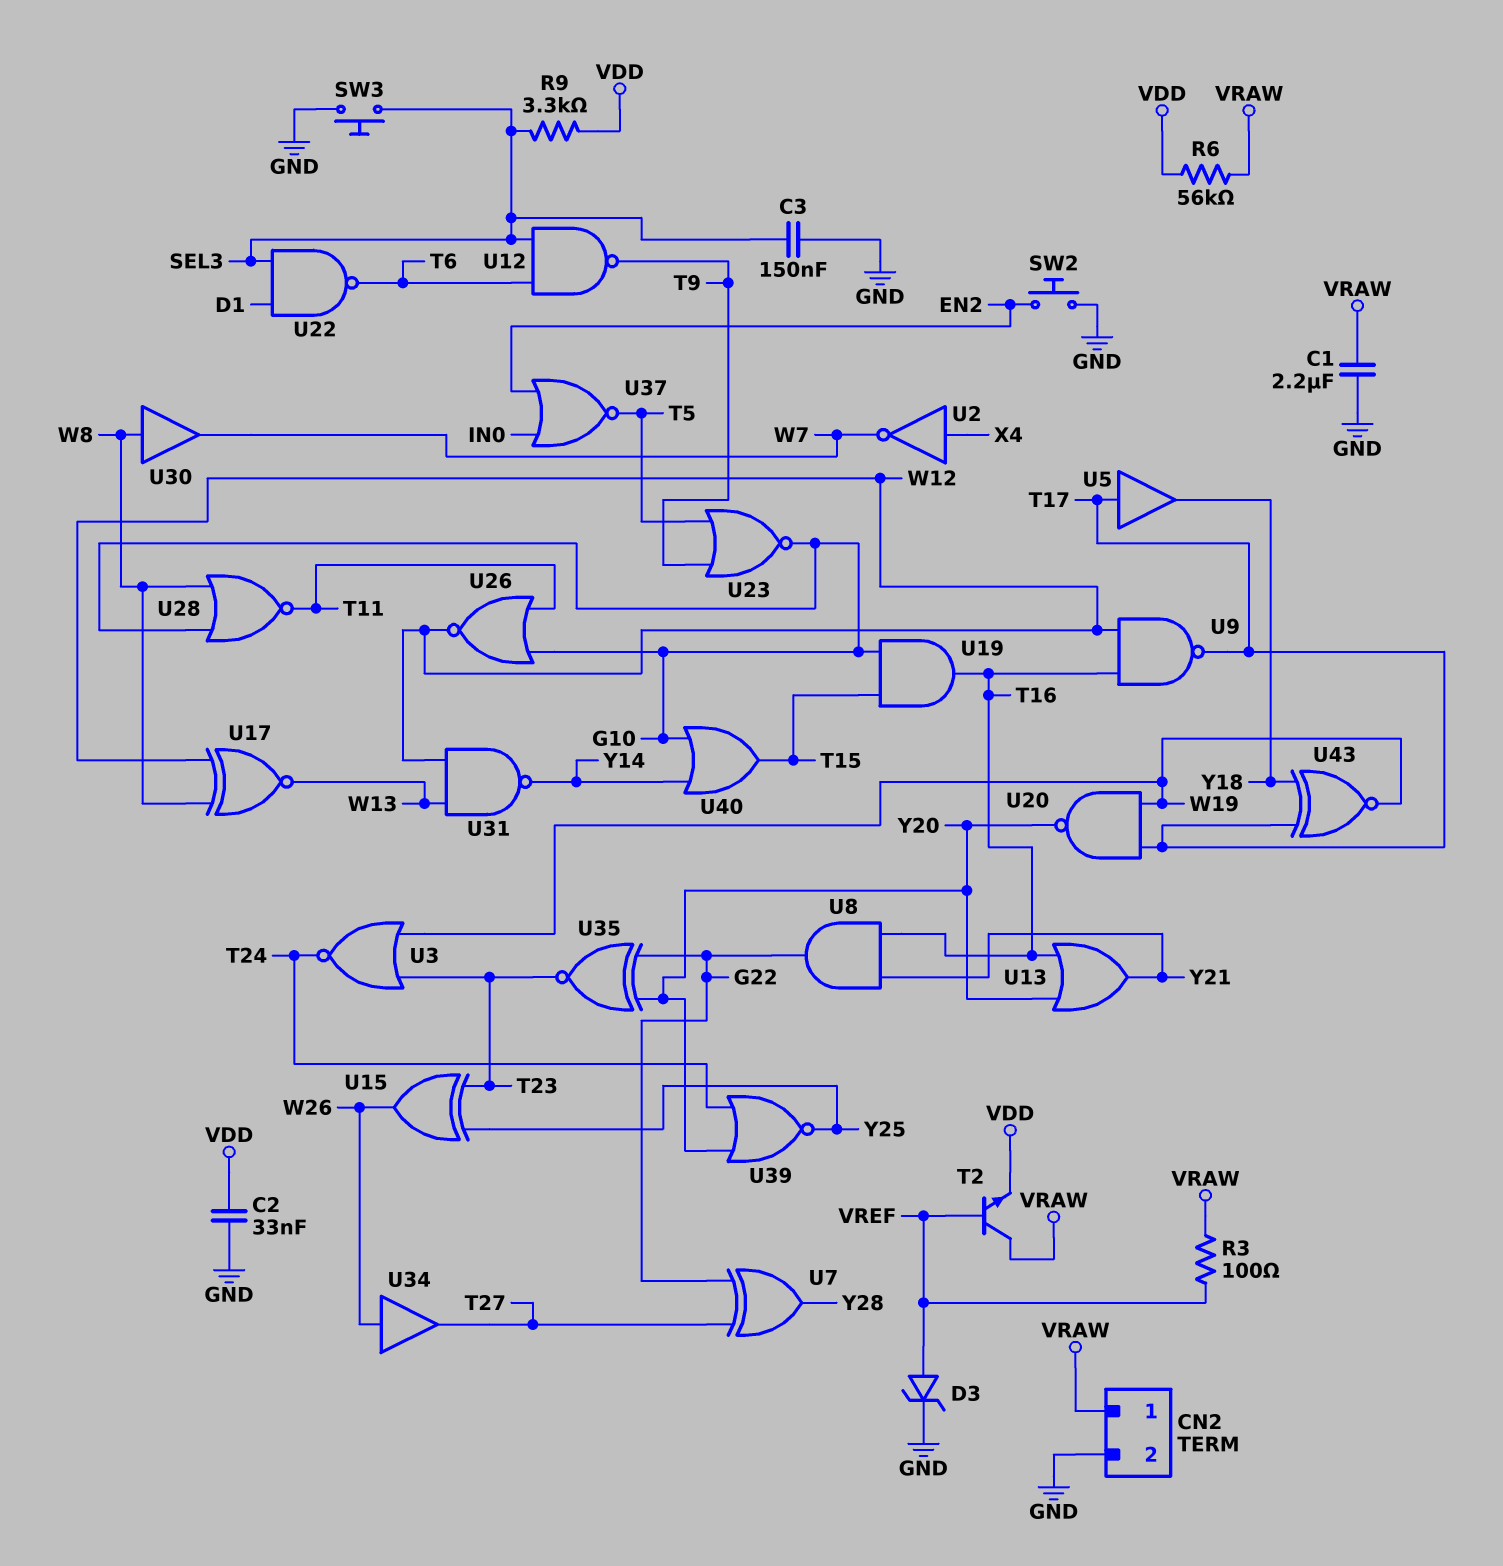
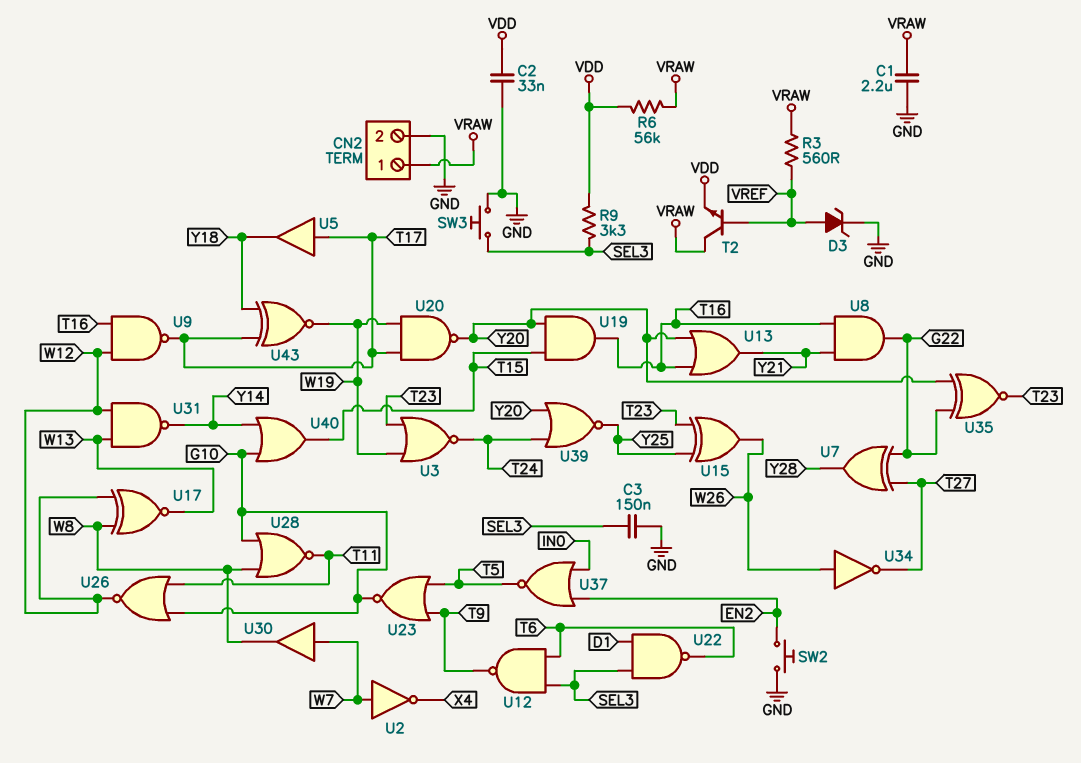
R3: 100 (VRAW, VREF) -> 560 (VRAW, VREF)
U2: NOT (in X4, out W7) -> NOT (in W7, out X4)
U19: AND (in G10, in T15, out T16) -> AND (in T15, in Y20, out T16)
U30: buffer (in W8, out W7) -> buffer (in W7, out W8)
U34: buffer (in W26, out T27) -> NOT (in W26, out T27)

